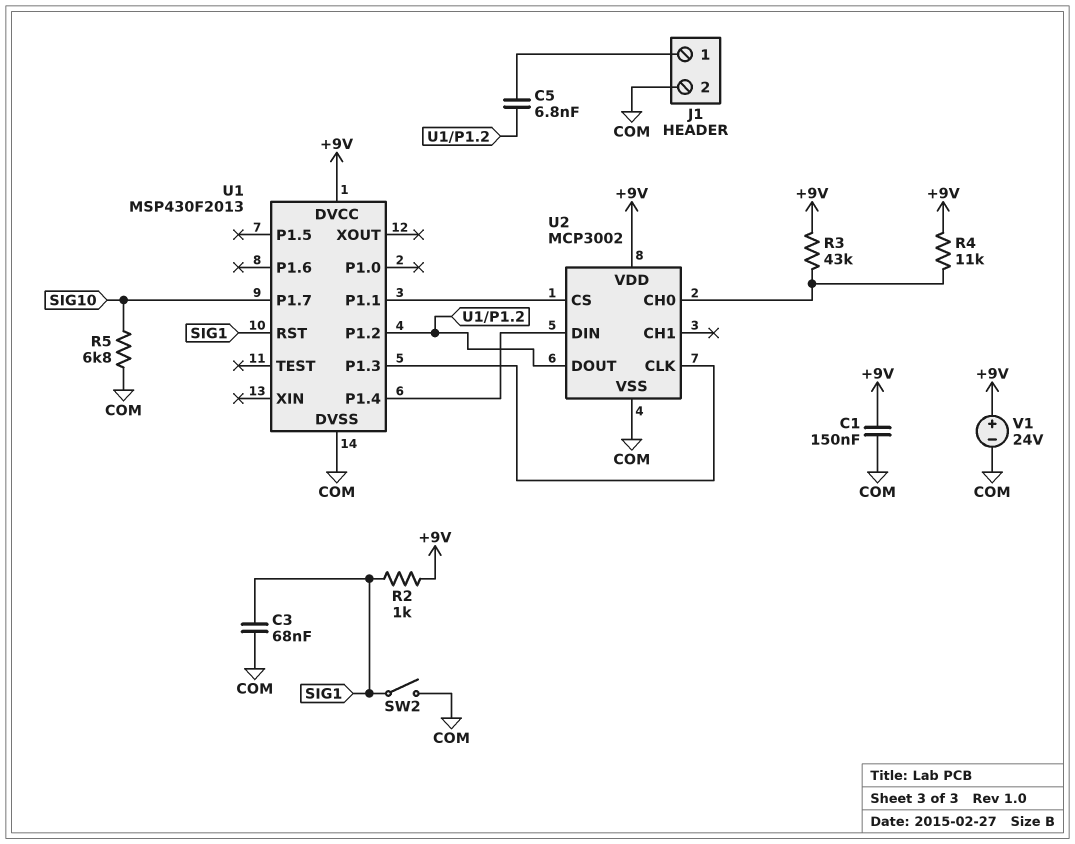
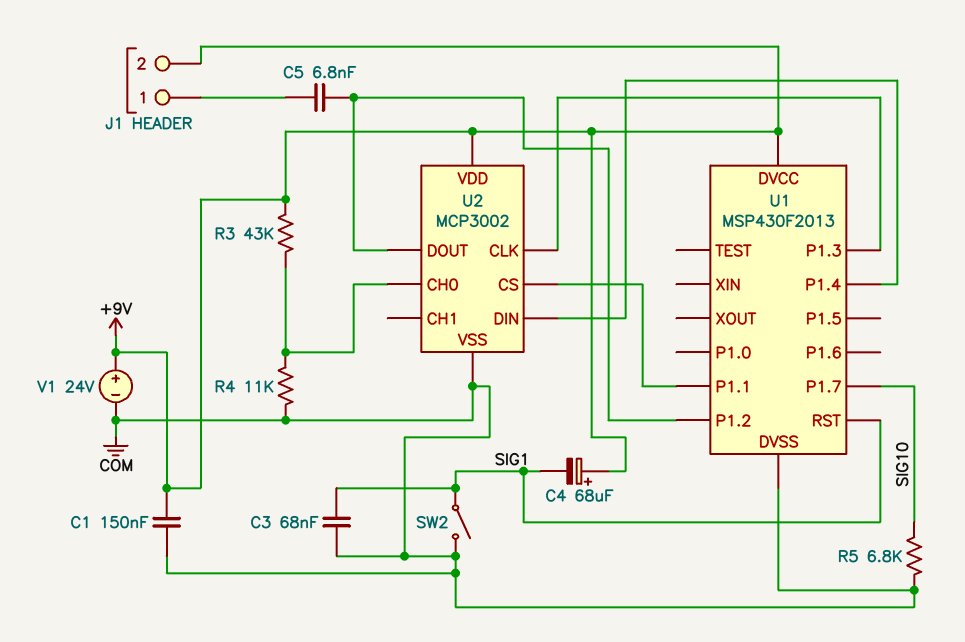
C4: none -> 68uF (plus +9V, minus SIG1)
J1 pin 2: COM -> +9V
R2: 1k (+9V, SIG1) -> none
R4: 11k (+9V, U2/CH0) -> 11k (COM, U2/CH0)

